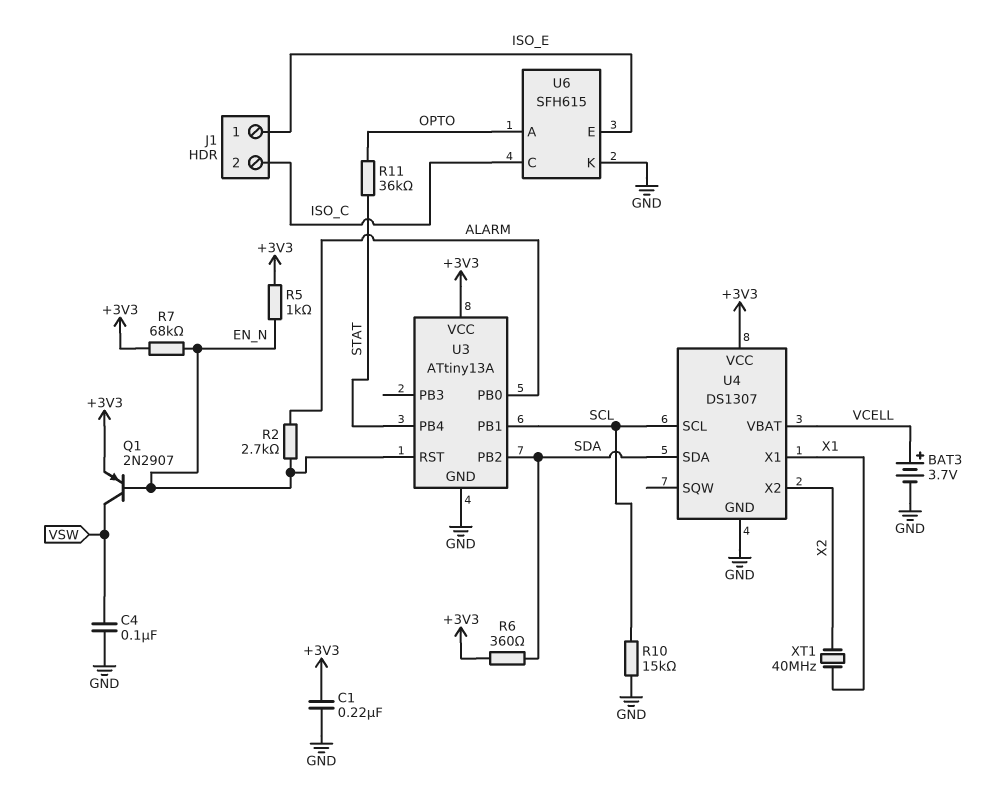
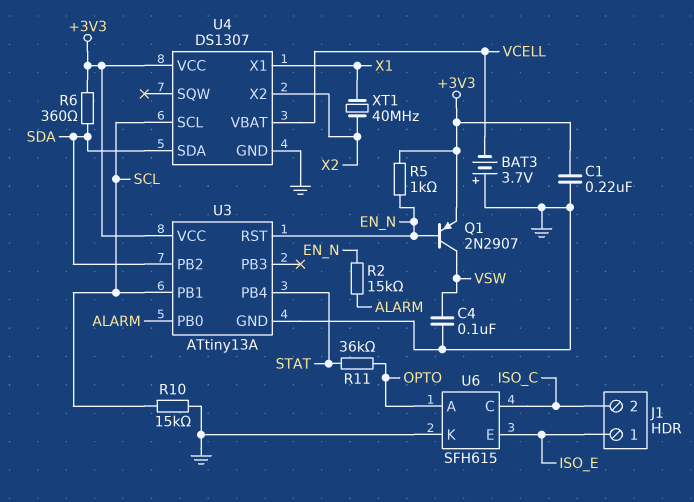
BAT3: 3.7V (plus VCELL, minus GND) -> 3.7V (plus GND, minus VCELL)
R2: 2.7k (ALARM, EN_N) -> 15k (ALARM, EN_N)
R7: 68k (+3V3, EN_N) -> none

